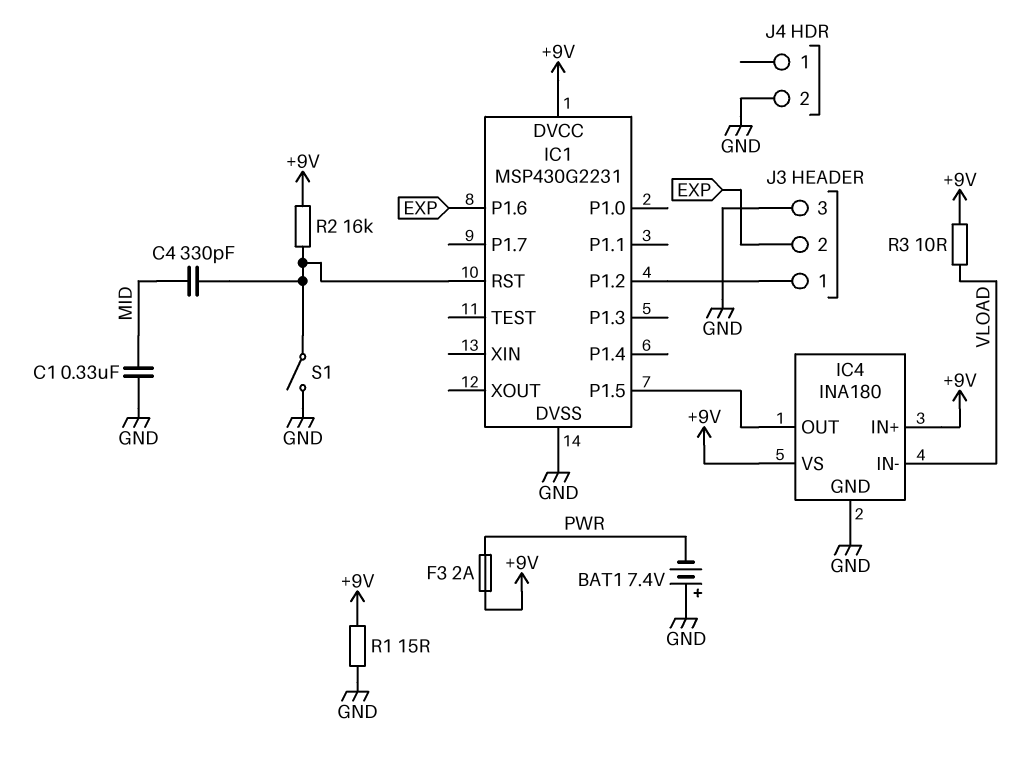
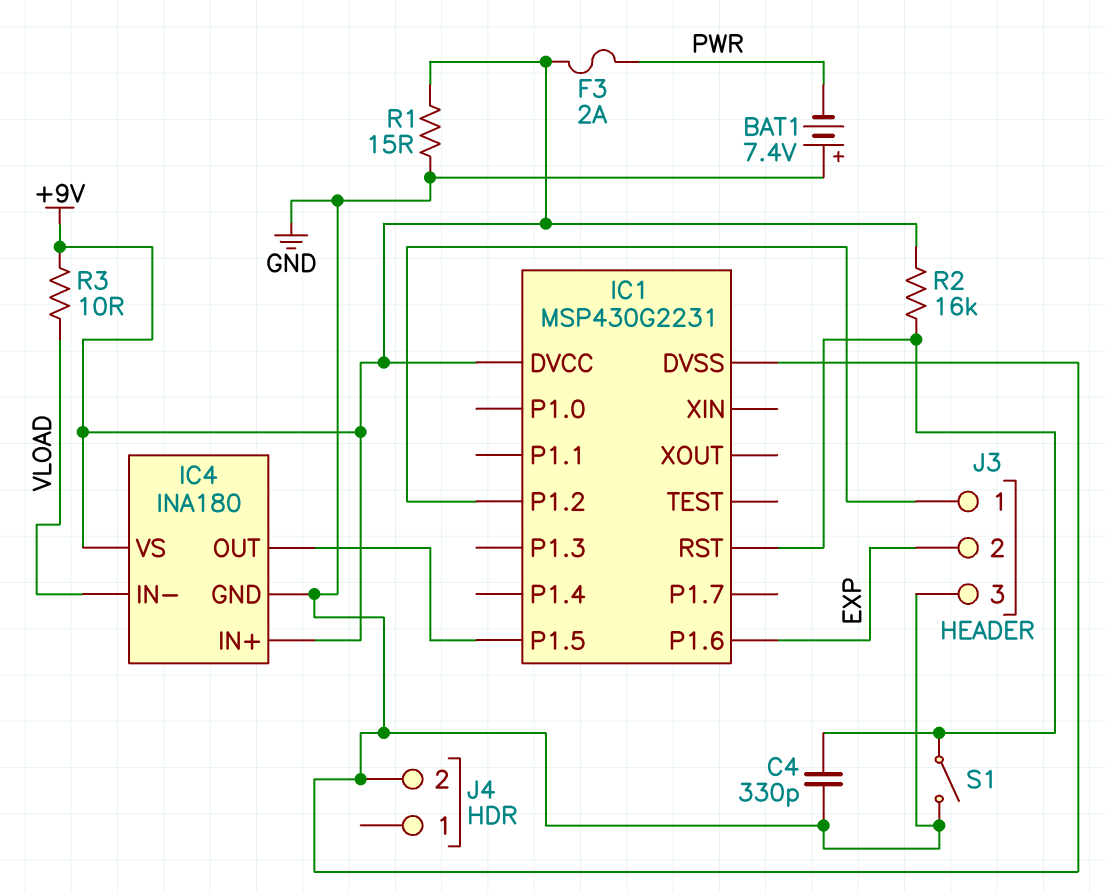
C1: 330nF (GND, MID) -> none
C4: 330pF (IC1/RST, MID) -> 330pF (GND, IC1/RST)

